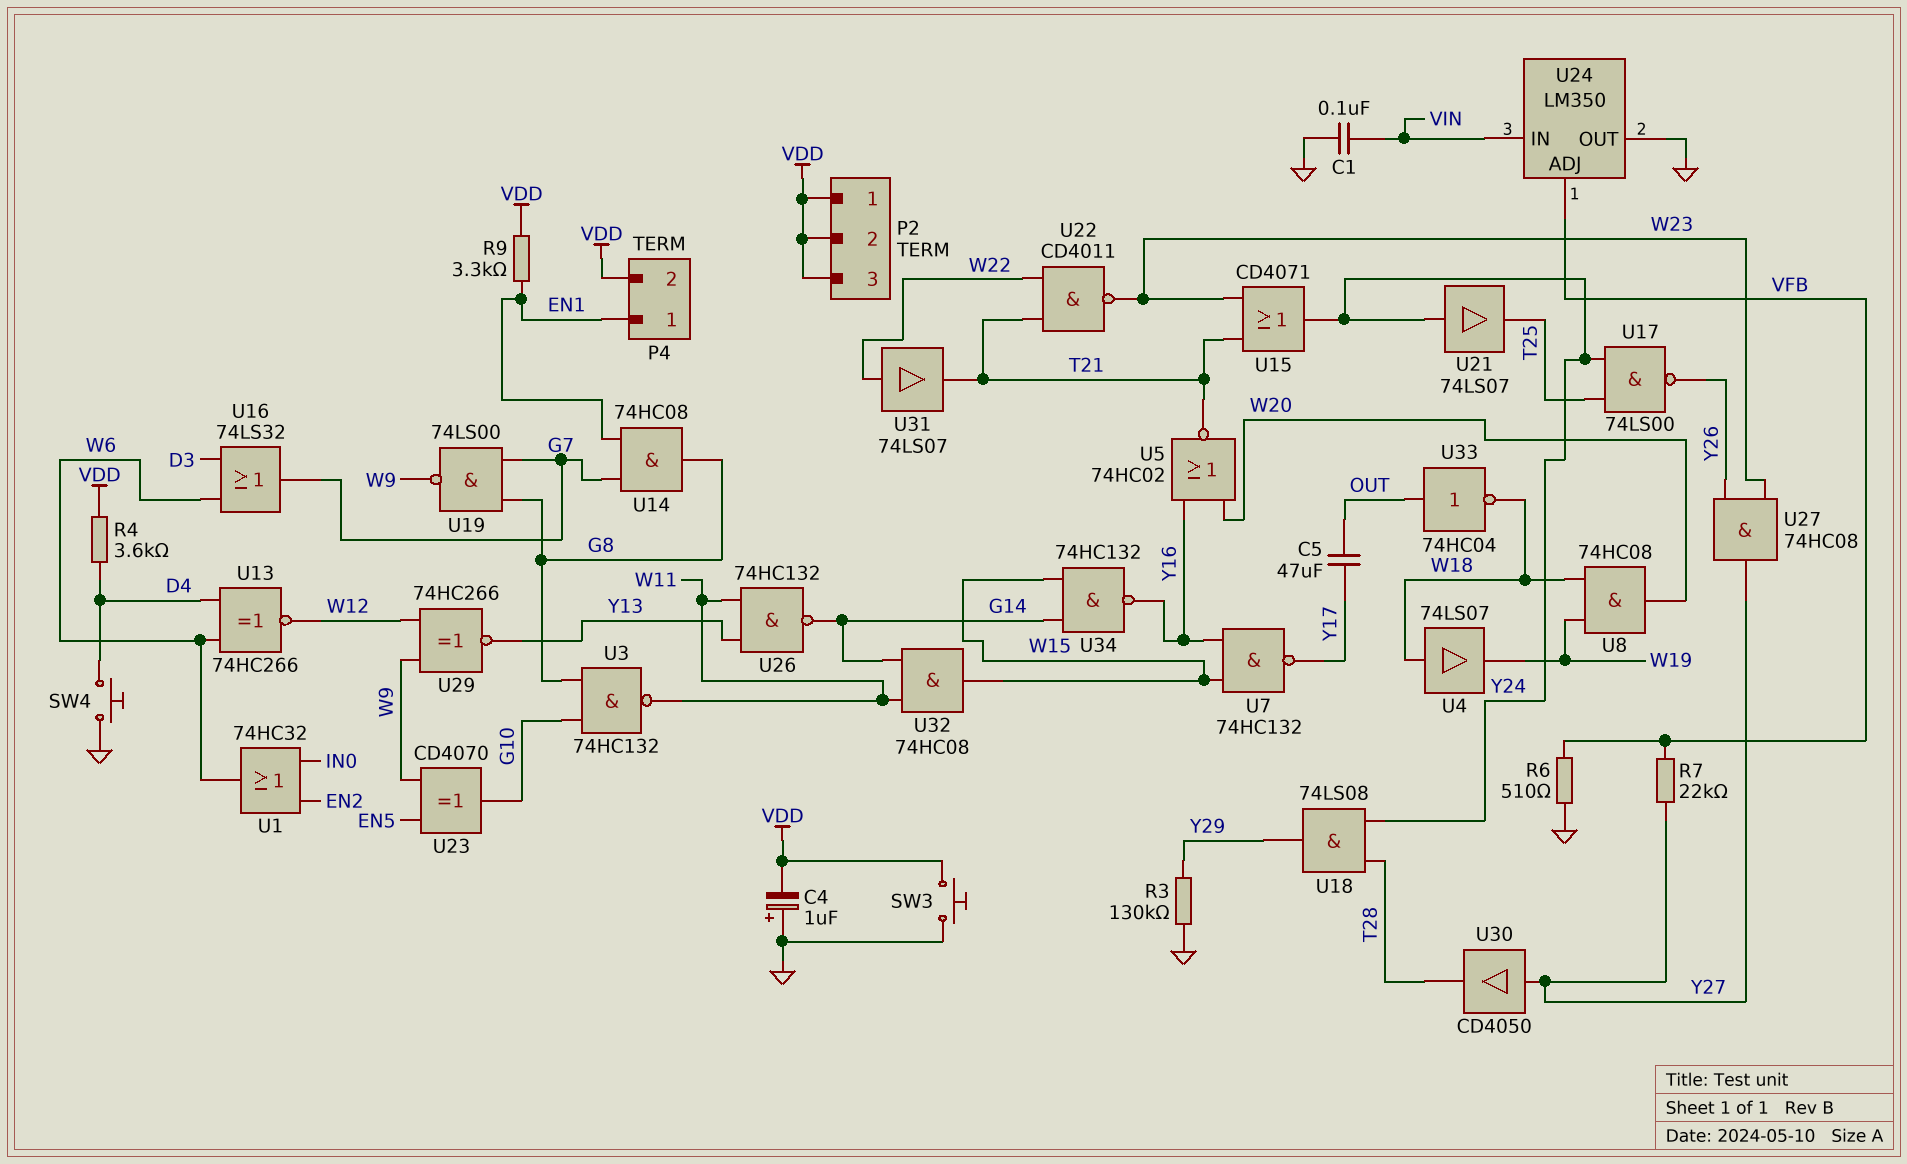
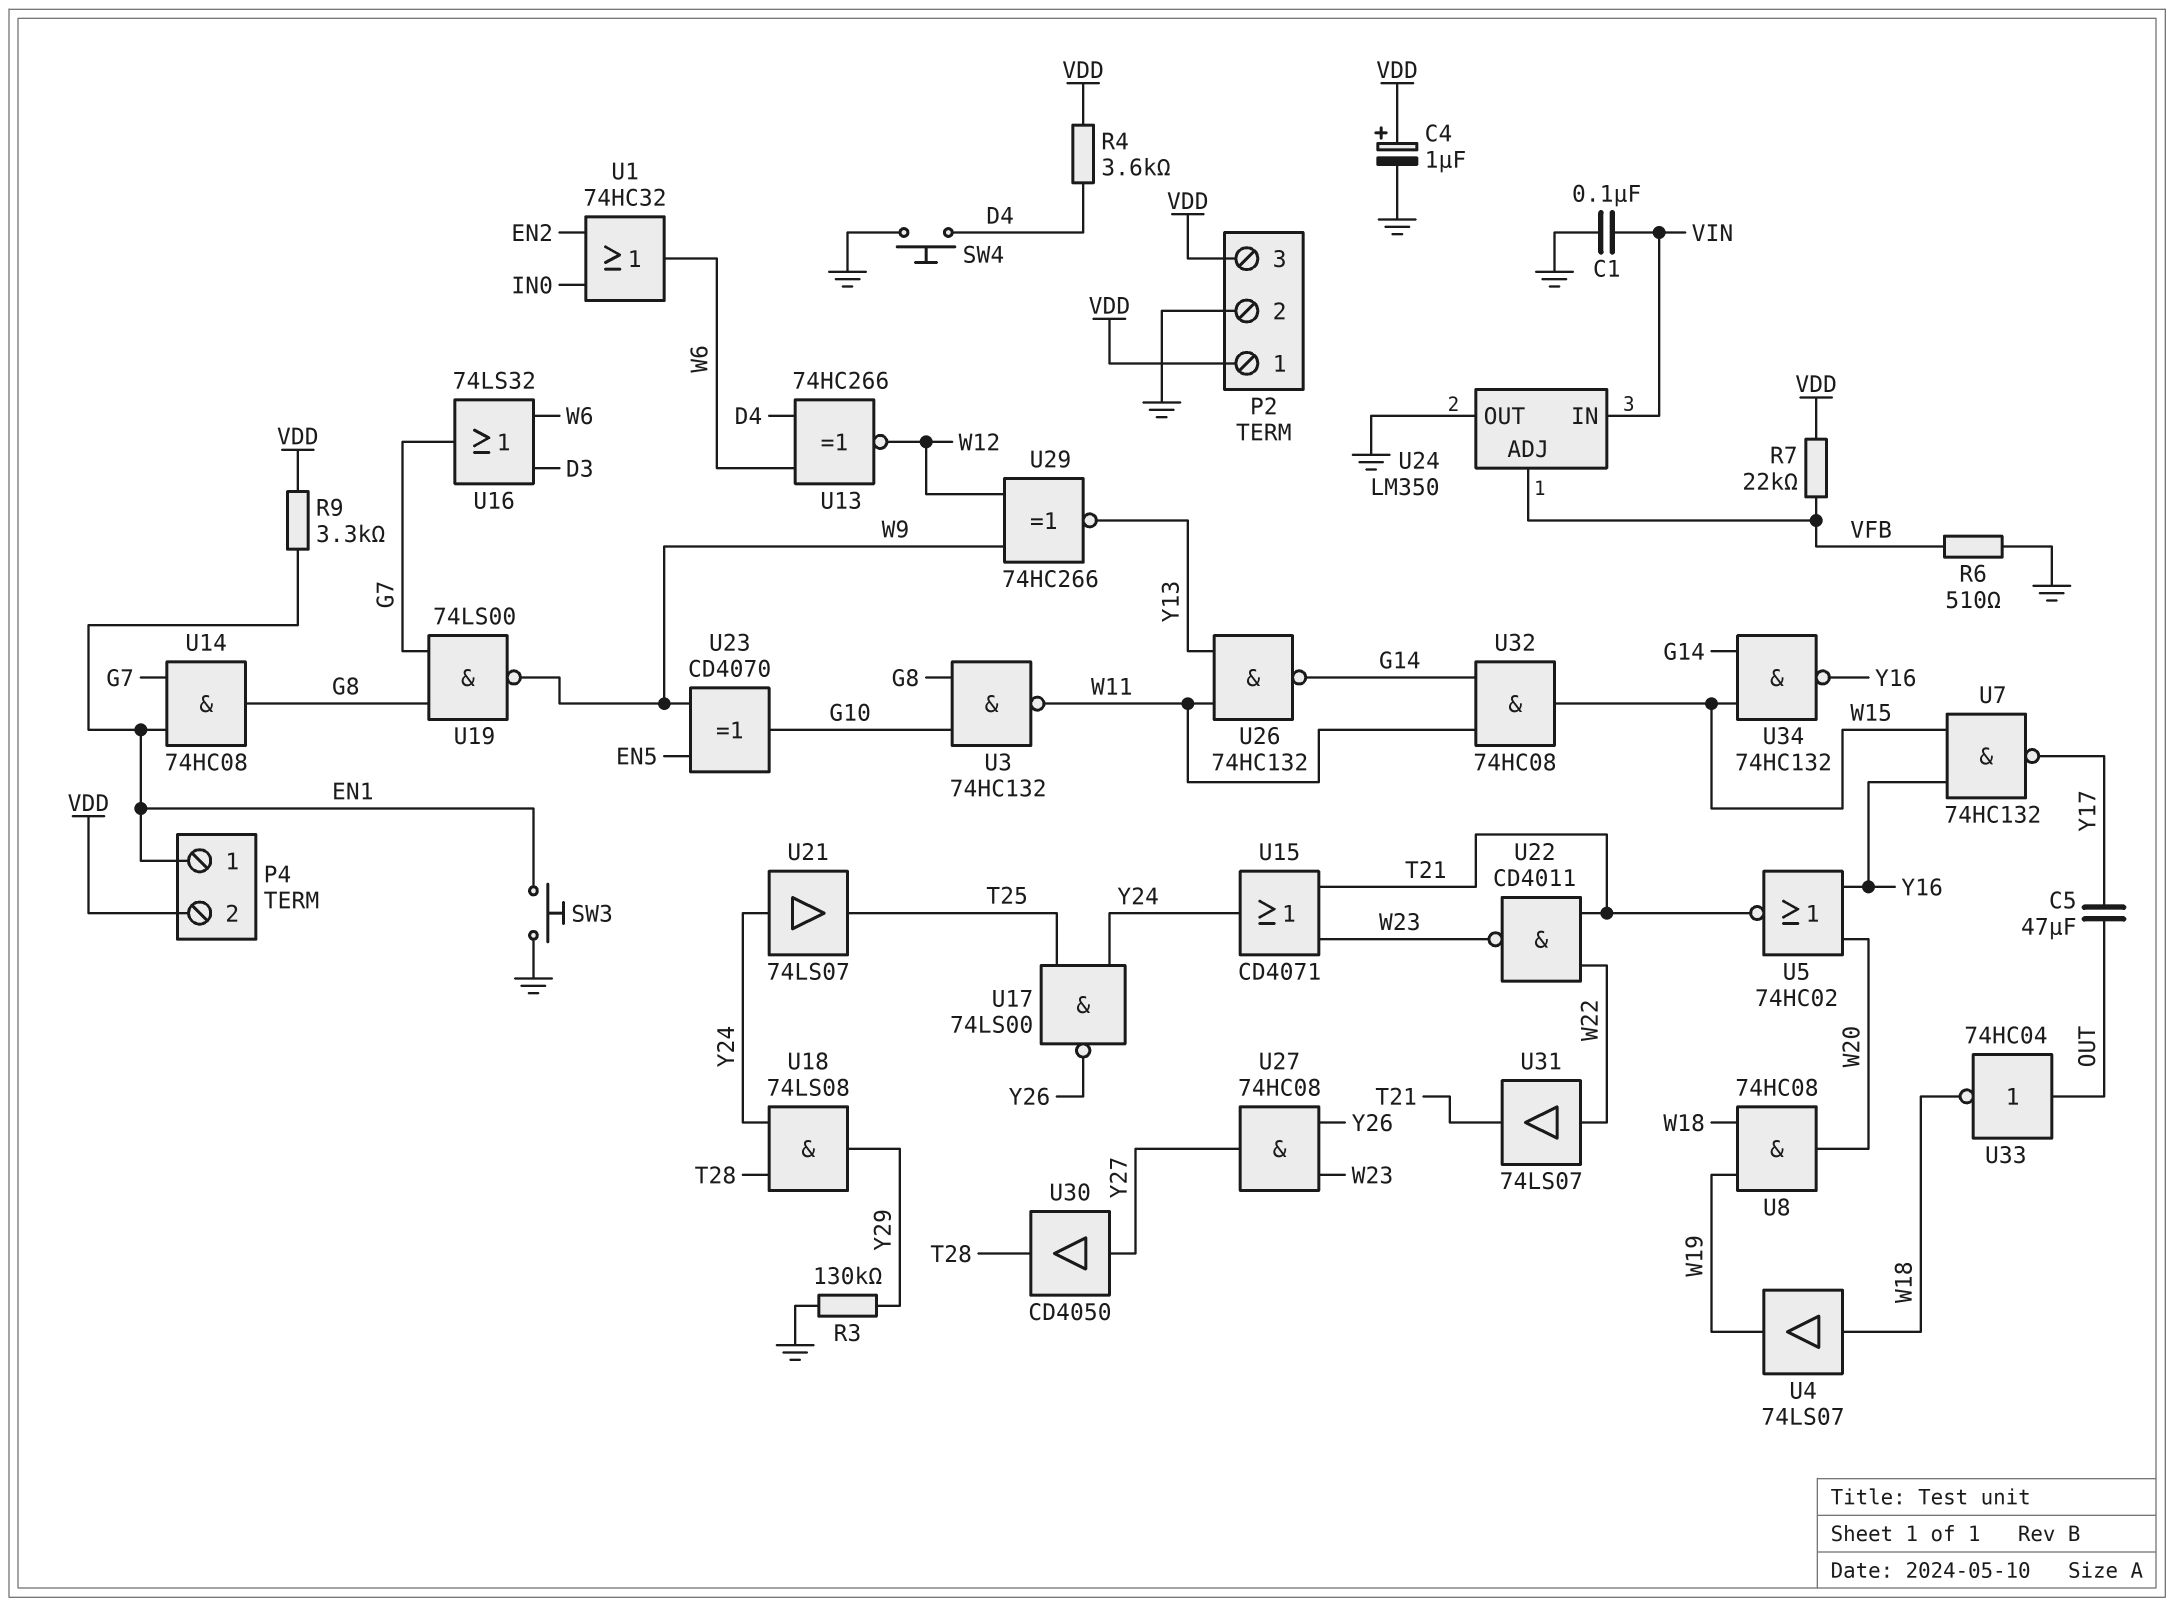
C4: 1uF (plus GND, minus VDD) -> 1uF (plus VDD, minus GND)
P2 pin 2: VDD -> GND
R7: 22k (VFB, Y27) -> 22k (VDD, VFB)
SW3: button (GND, VDD) -> button (EN1, GND)

